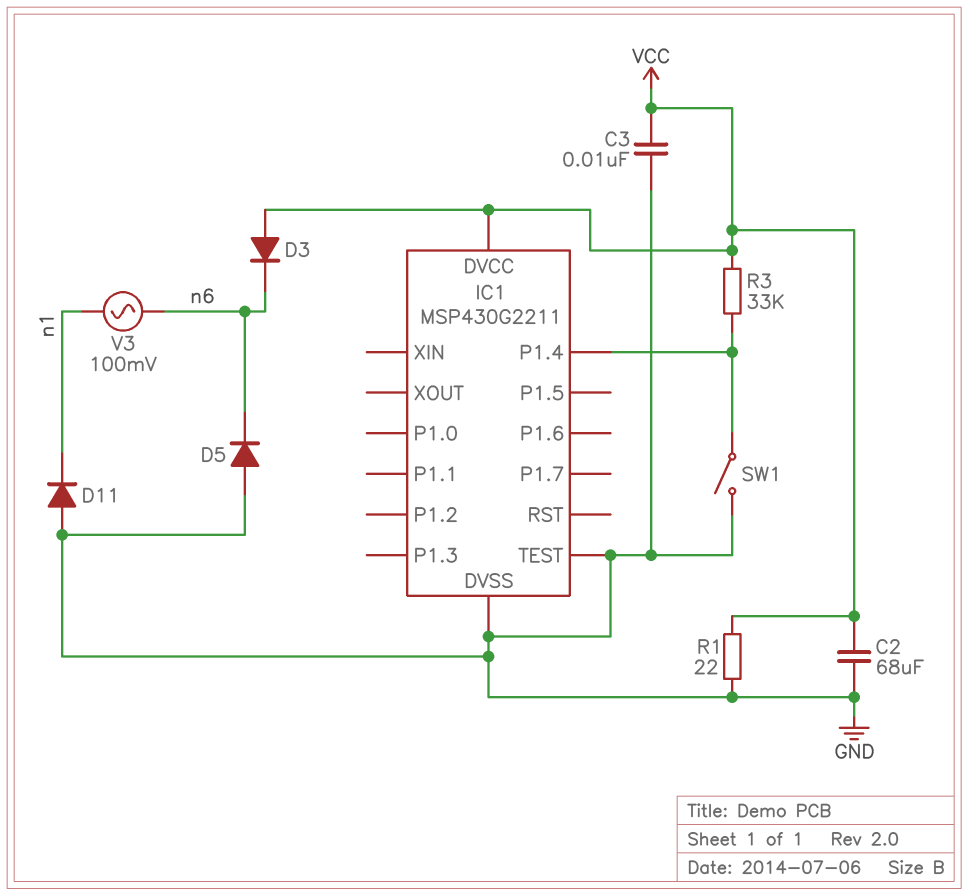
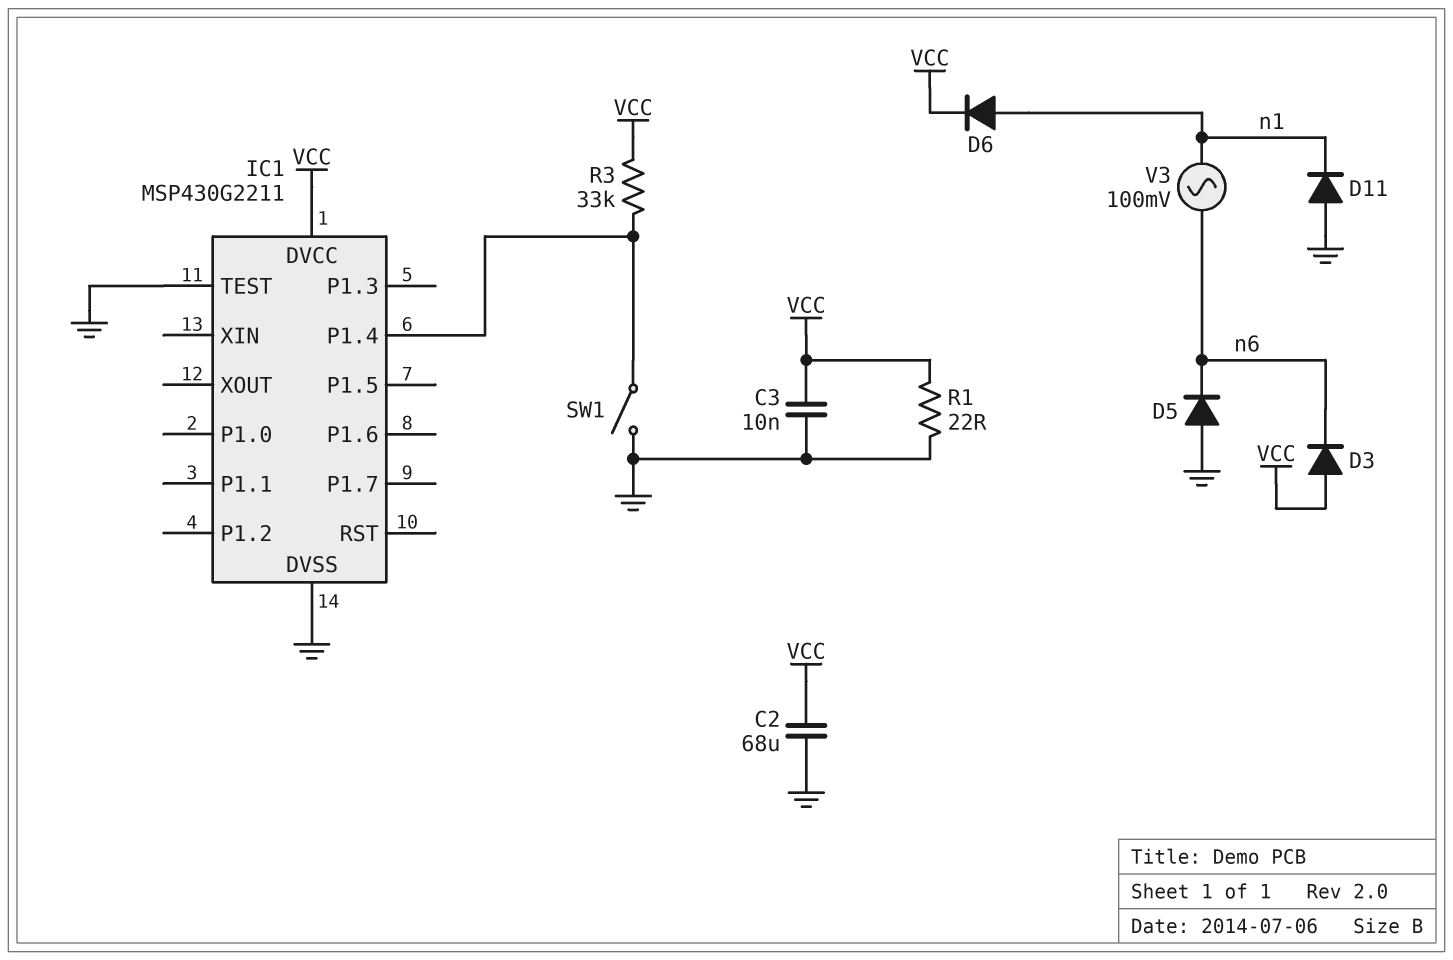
D6: none -> diode (A n1, K VCC)

